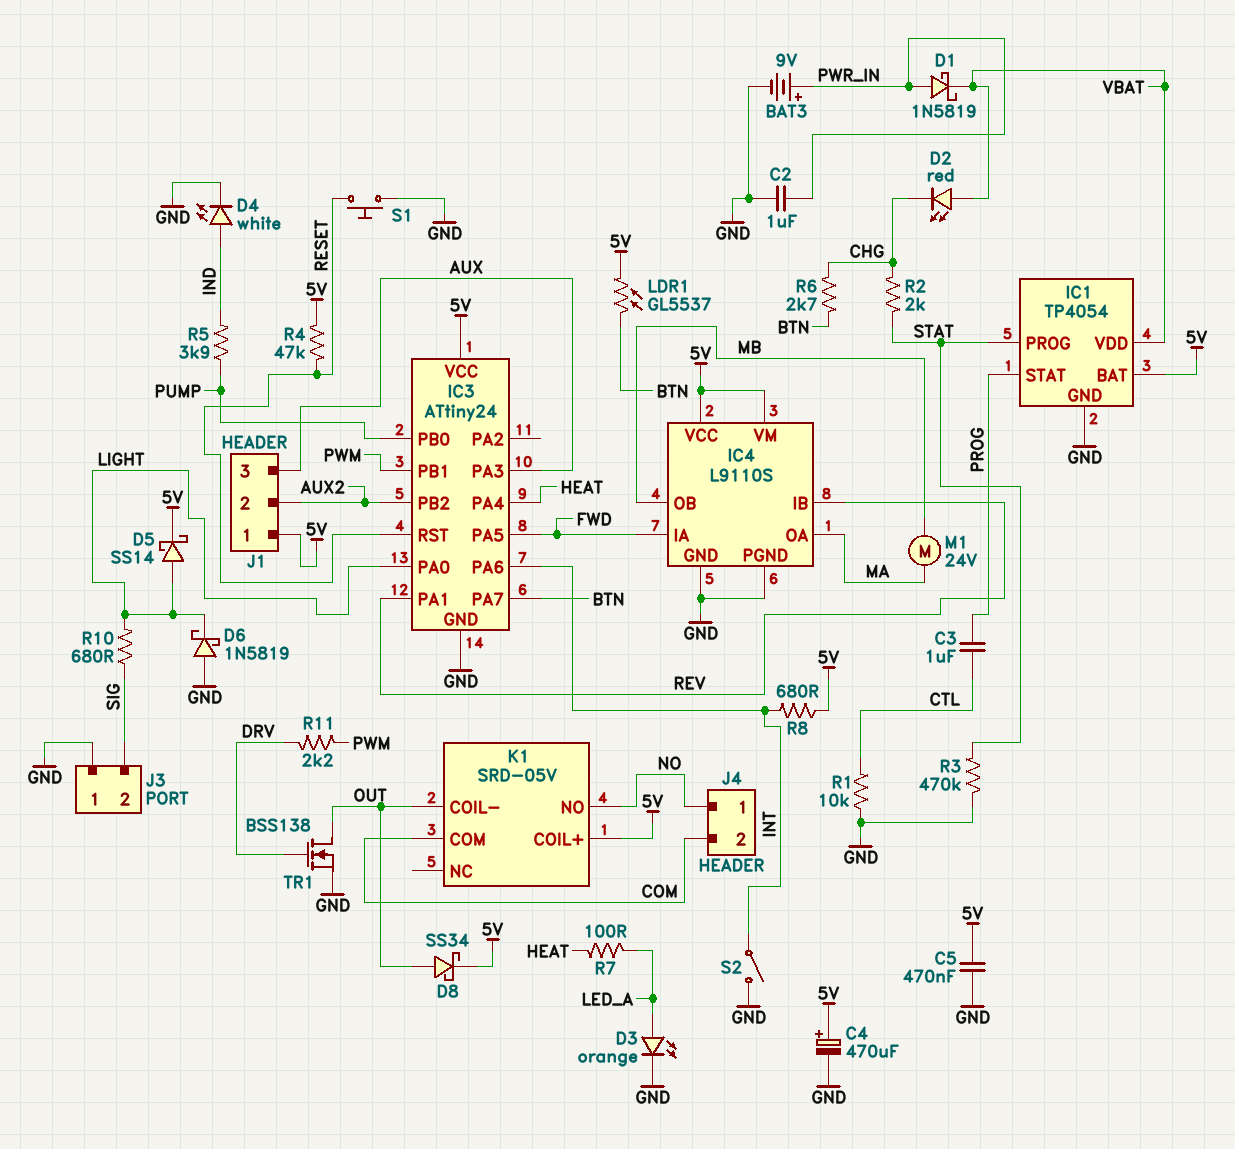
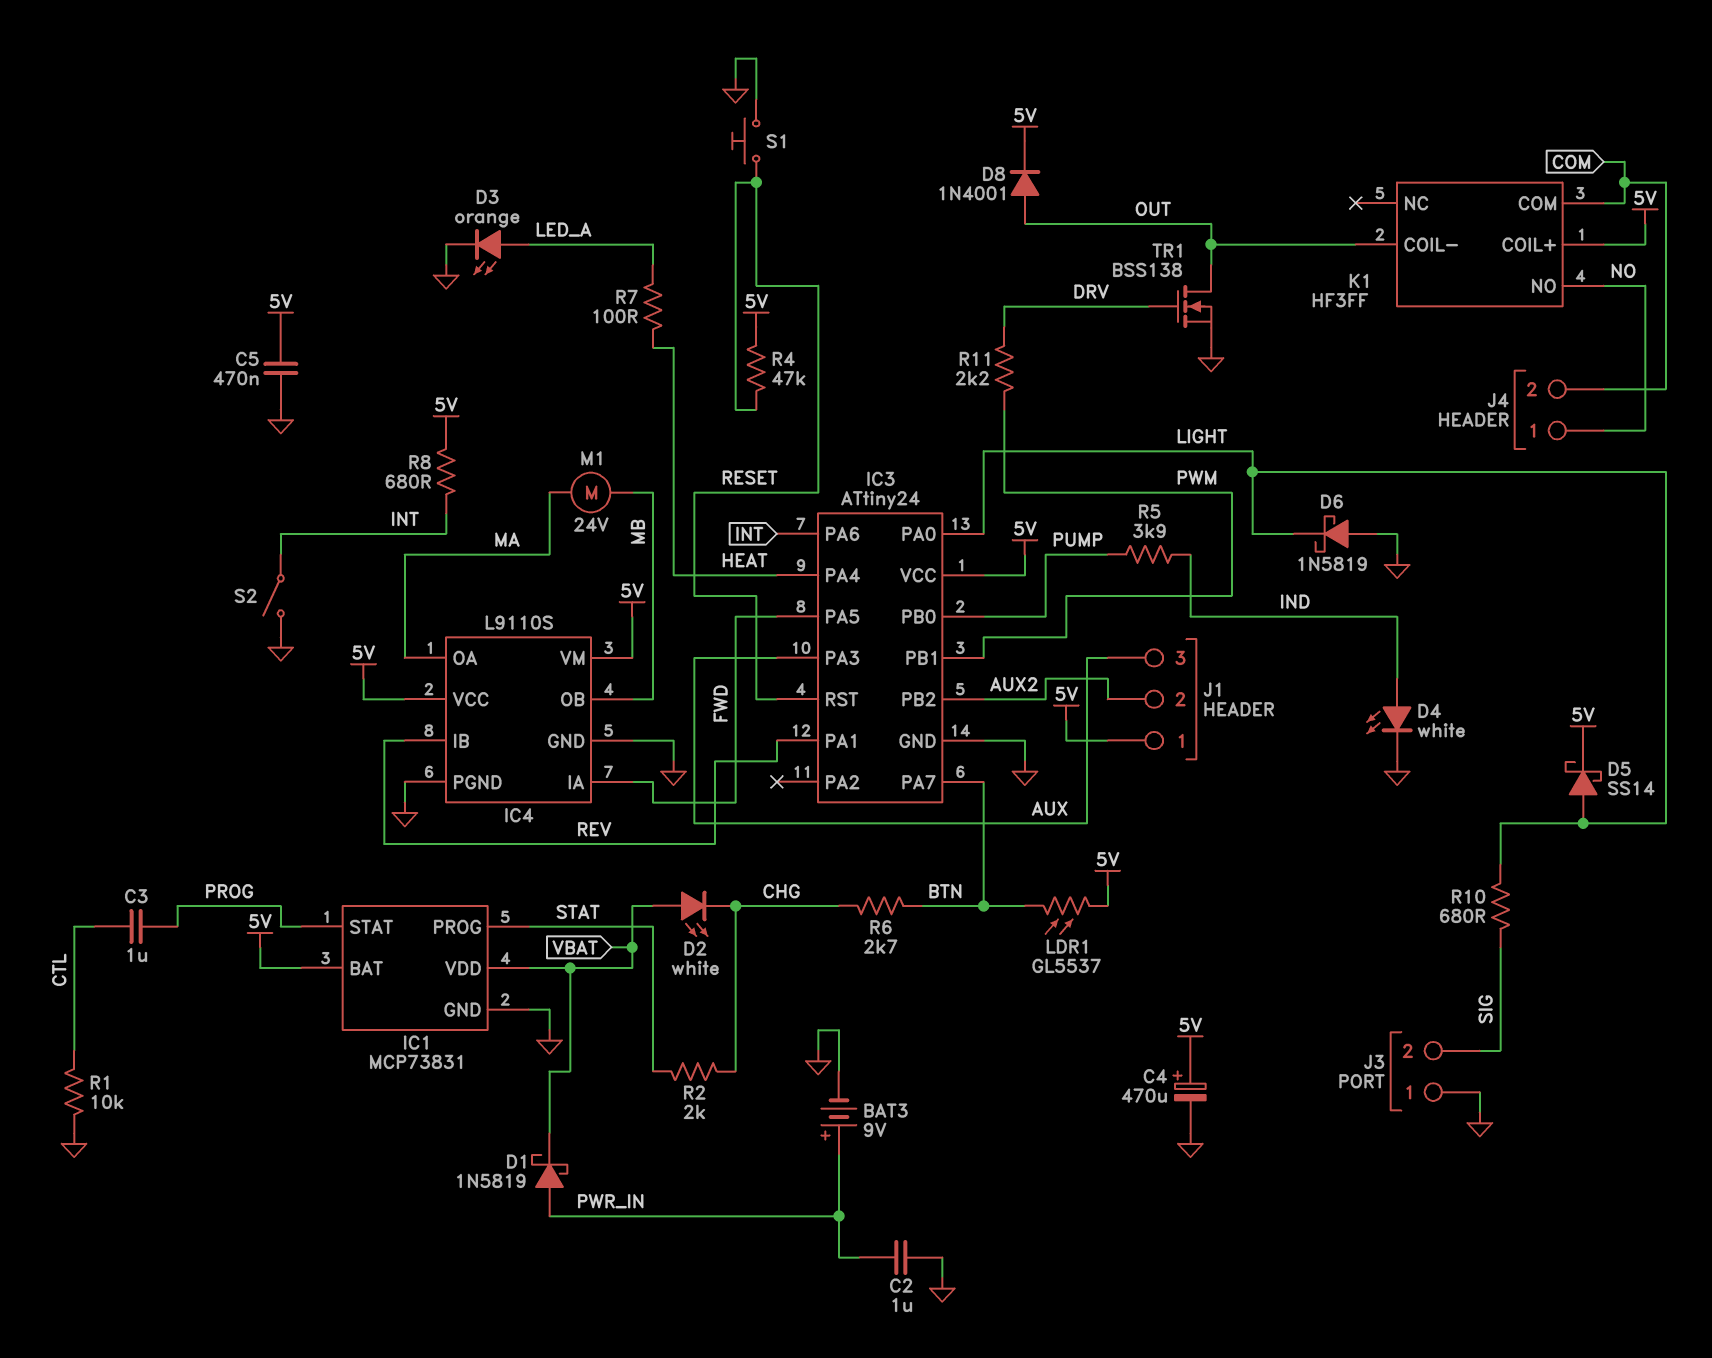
D2: LED red (A VBAT, K CHG) -> LED white (A VBAT, K CHG)
D8: schottky SS34 (A OUT, K 5V) -> diode 1N4001 (A OUT, K 5V)
IC1: TP4054 -> MCP73831
K1: SRD-05V -> HF3FF
R3: 470k (GND, STAT) -> none

